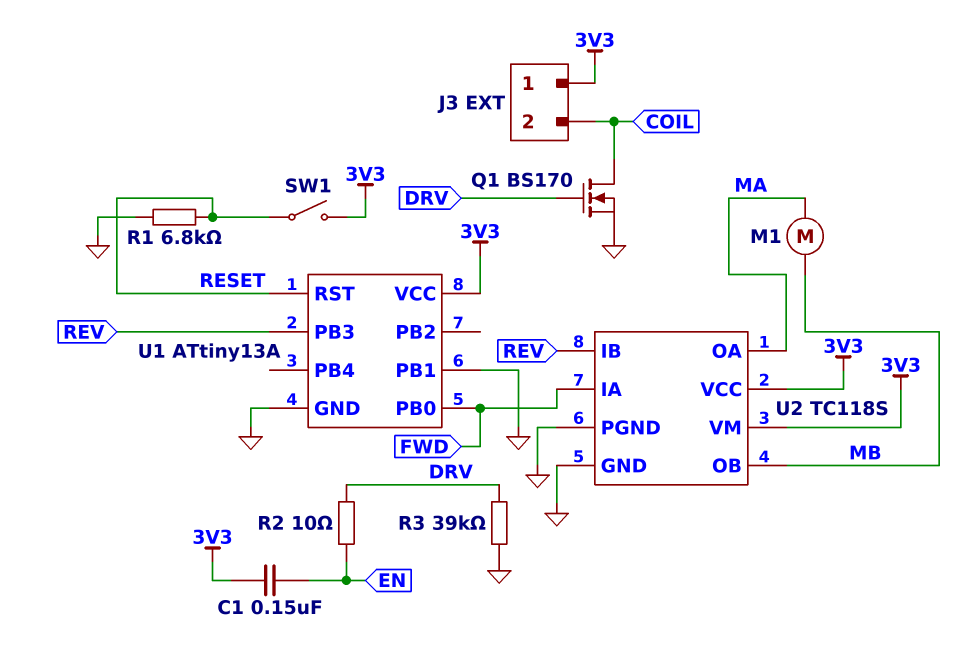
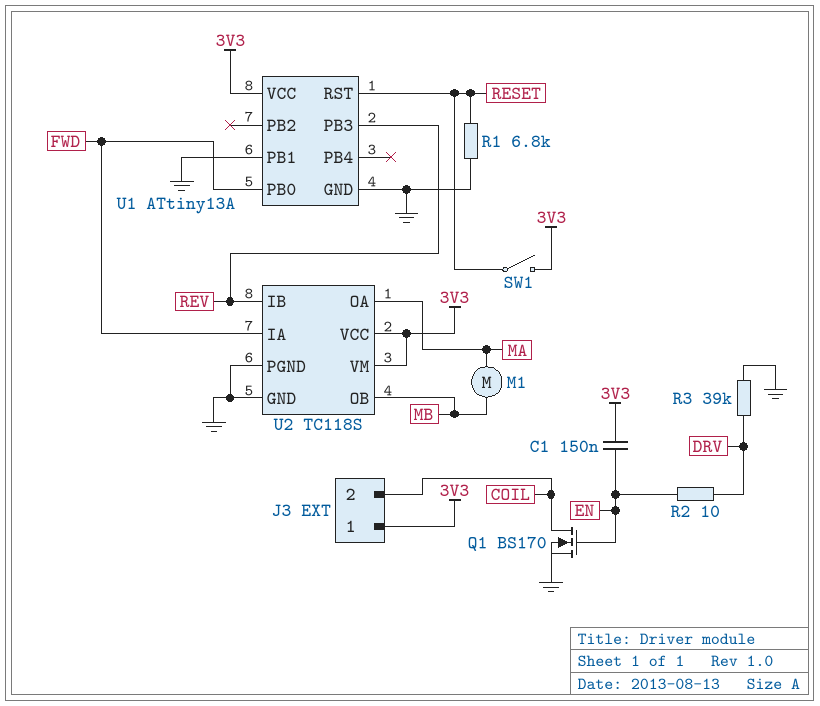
Q1: NMOS BS170 (G DRV, D COIL, S GND) -> NMOS BS170 (G EN, D COIL, S GND)

